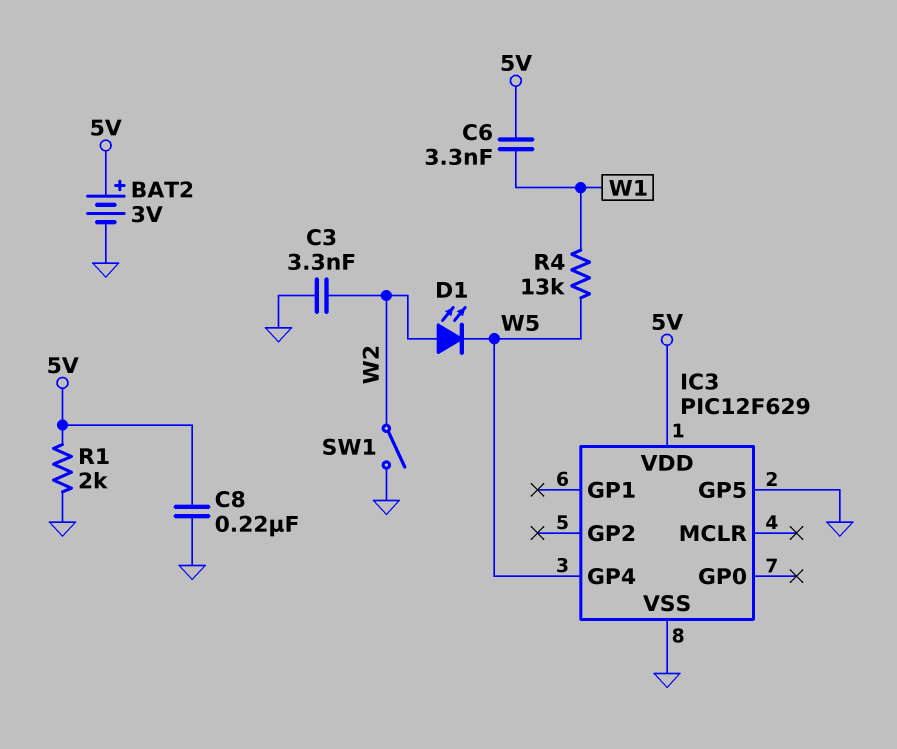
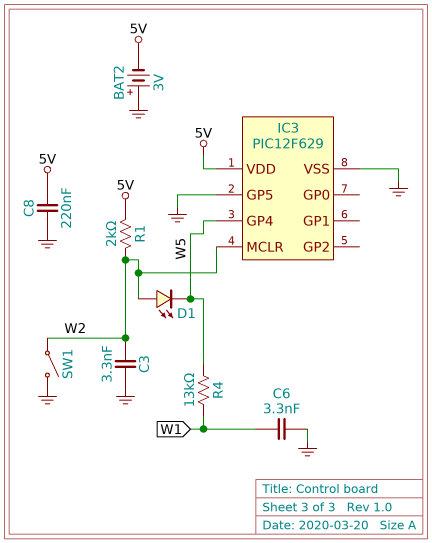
BAT2: 3V (plus 5V, minus GND) -> 3V (plus GND, minus 5V)
C6: 3.3nF (5V, W1) -> 3.3nF (GND, W1)
IC3 pin MCLR: none -> W2
R1: 2k (5V, GND) -> 2k (5V, W2)

